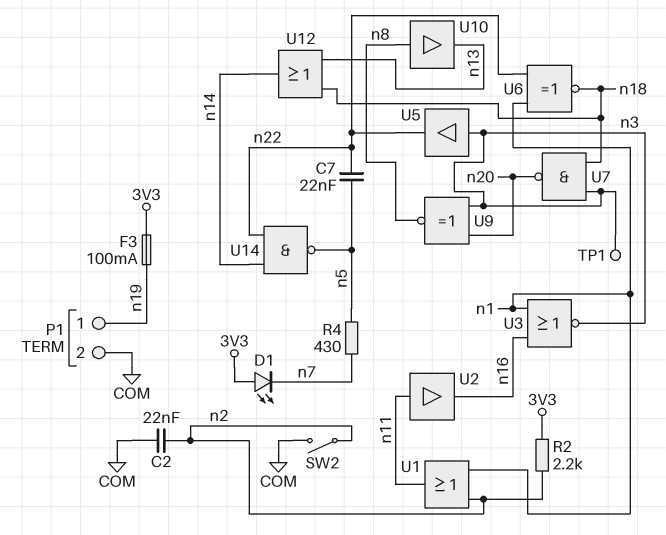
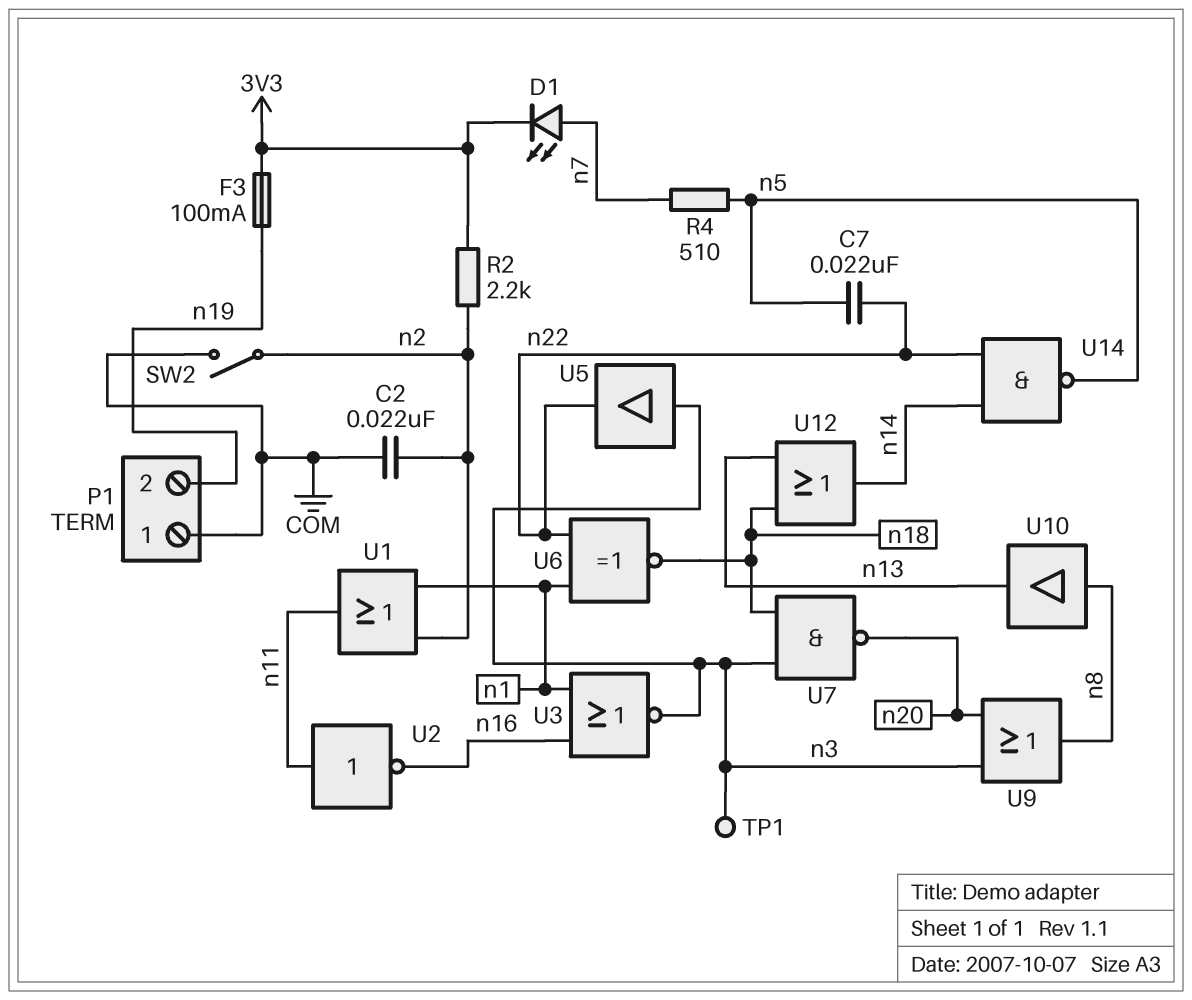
D1: LED (A 3V3, K n7) -> LED (A n7, K 3V3)
P1 pin 1: n19 -> COM
P1 pin 2: COM -> n19
R4: 430 (n5, n7) -> 510 (n5, n7)
U2: buffer (in n11, out n16) -> NOT (in n11, out n16)
U9: XNOR (in n3, in n20, out n8) -> OR (in n3, in n20, out n8)

